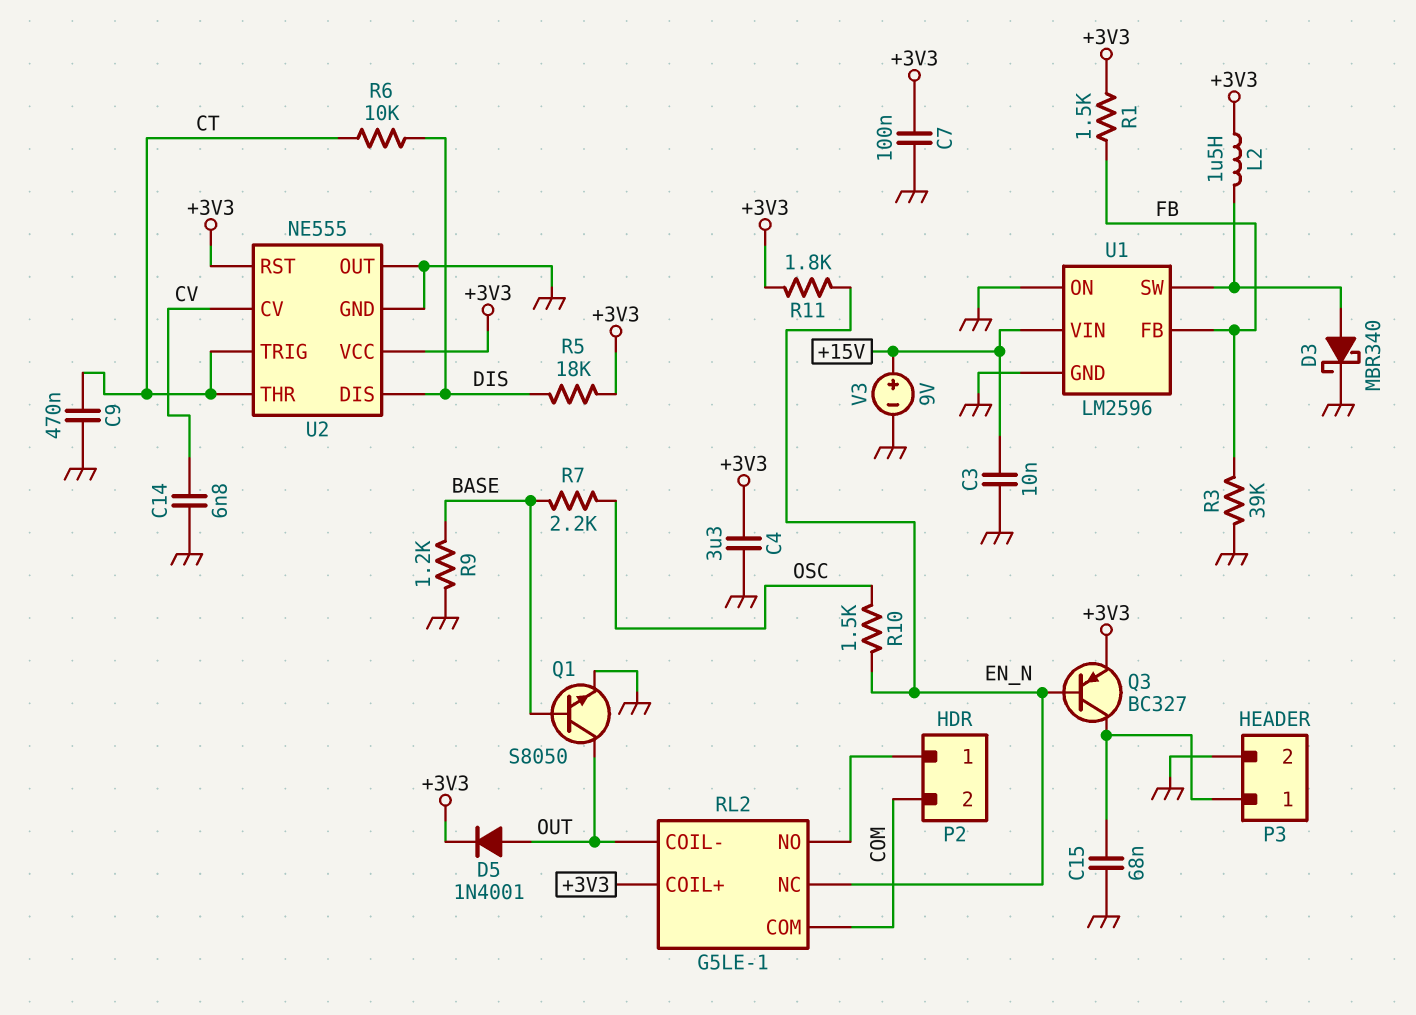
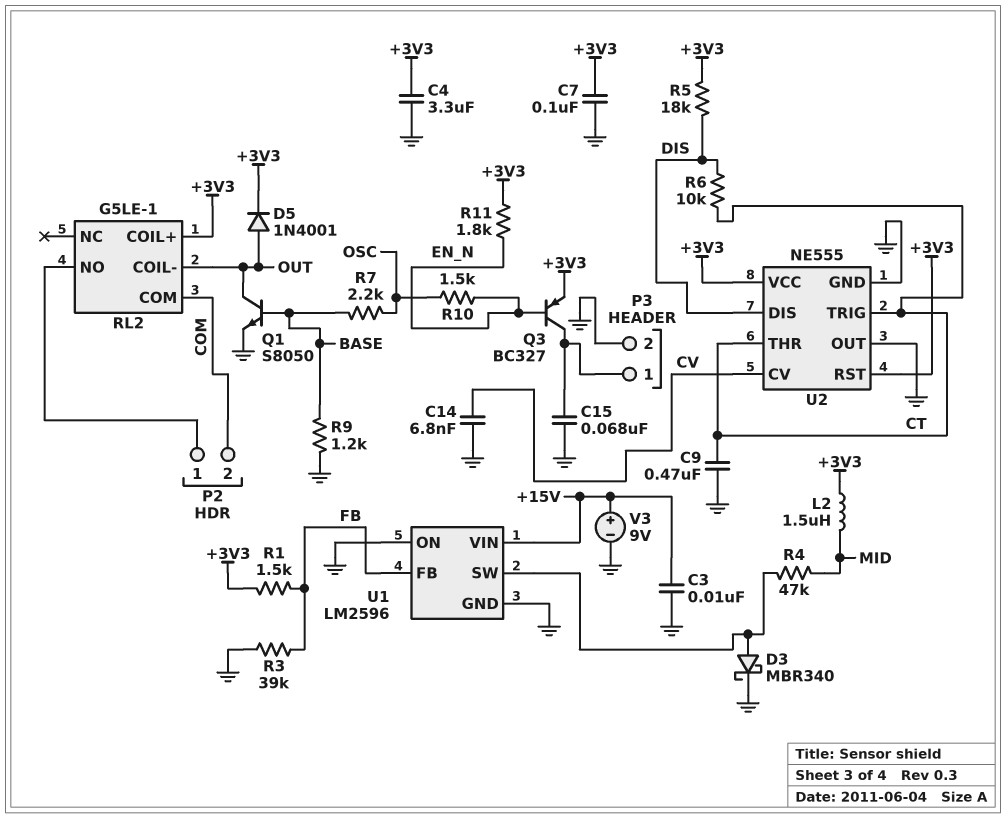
L2: 1.5uH (+3V3, U1/SW) -> 1.5uH (+3V3, MID)
R4: none -> 47k (MID, U1/SW)
RL2 pin NC: EN_N -> none

